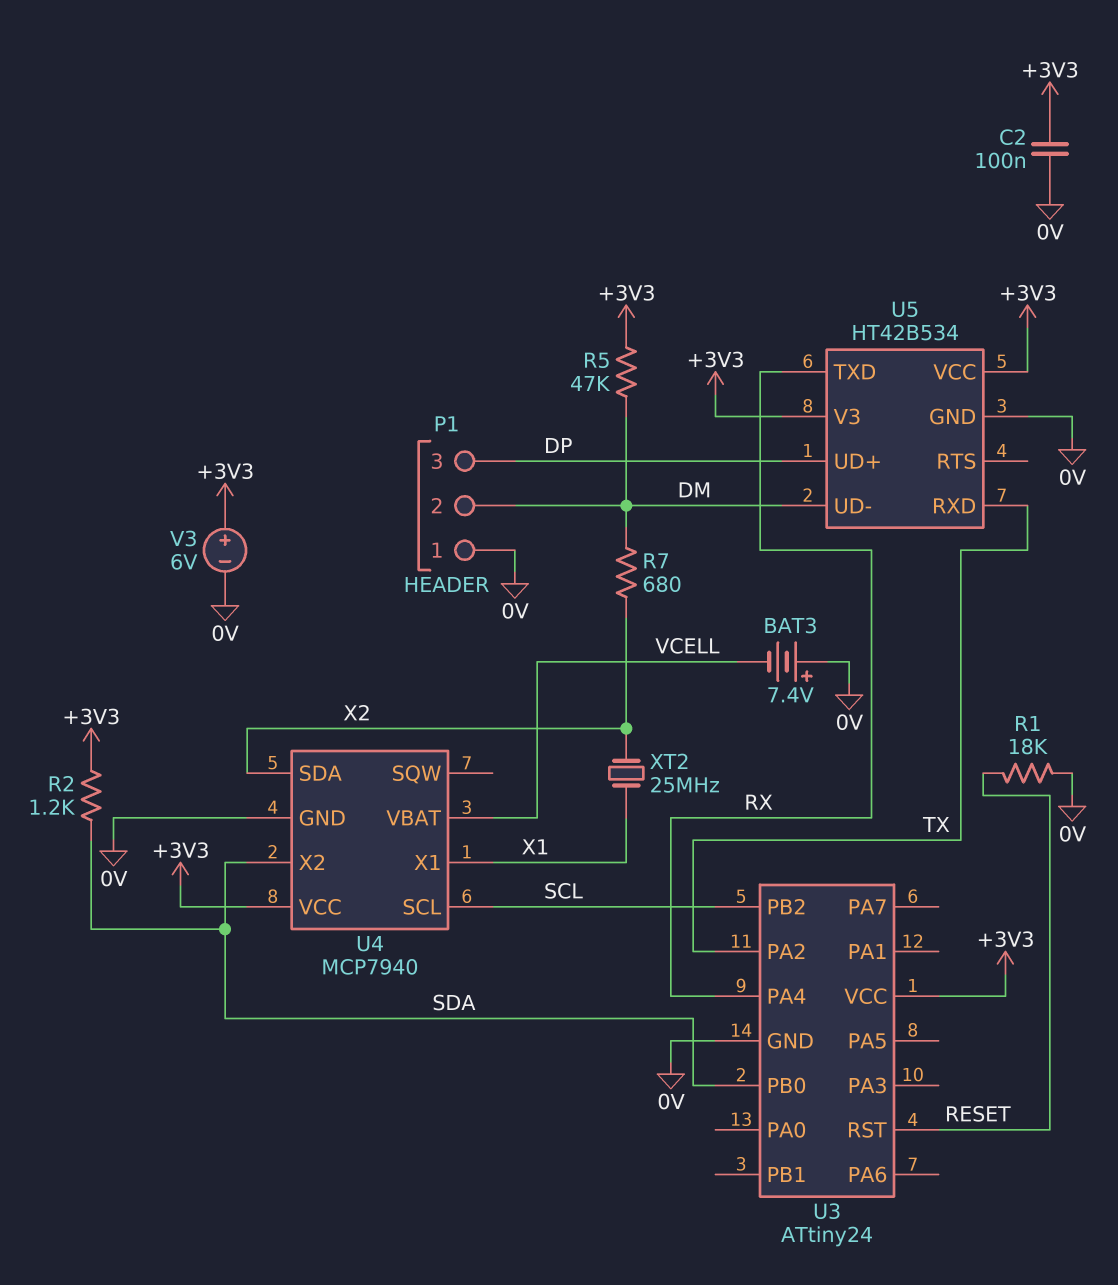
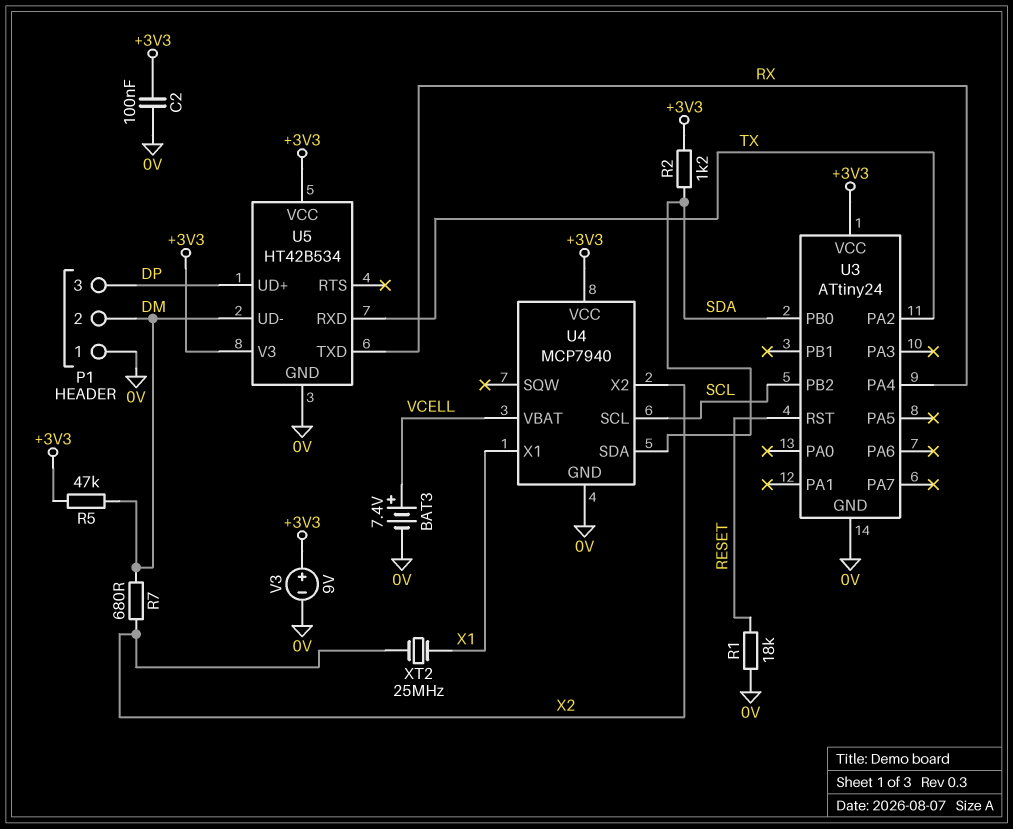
BAT3: 7.4V (plus 0V, minus VCELL) -> 7.4V (plus VCELL, minus 0V)
U4 pin SDA: X2 -> SDA
U4 pin X2: SDA -> X2
V3: 6V (plus +3V3, minus 0V) -> 9V (plus +3V3, minus 0V)

